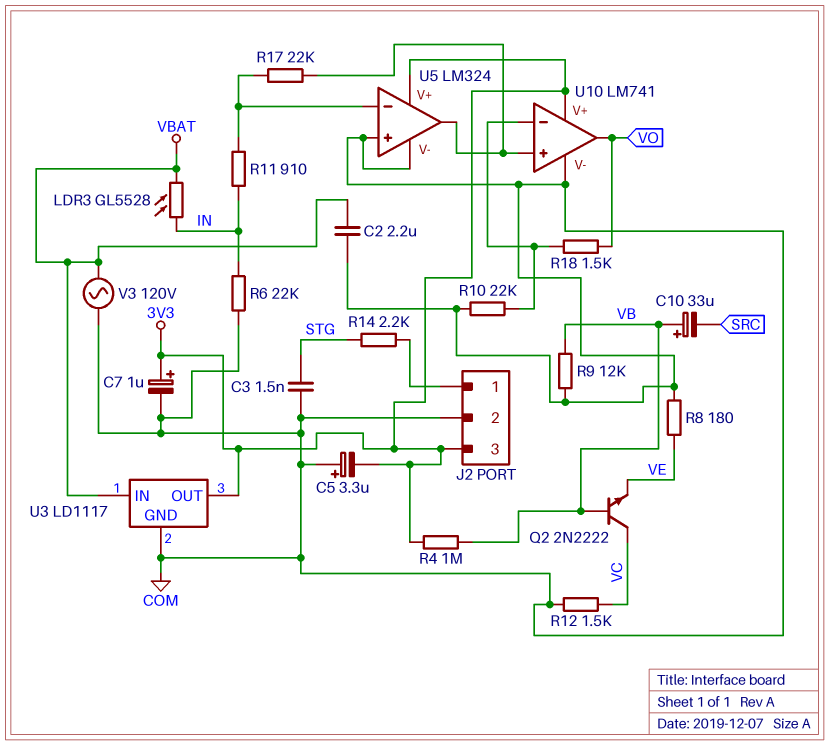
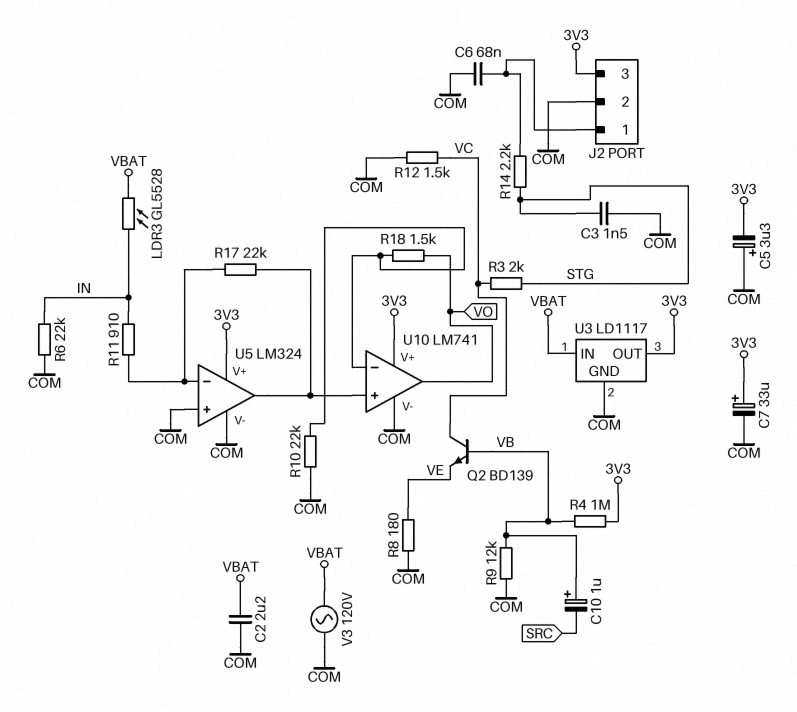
C6: none -> 68nF (COM, J2/1)
C7: 1uF (plus 3V3, minus COM) -> 33uF (plus 3V3, minus COM)
C10: 33uF (plus VB, minus SRC) -> 1uF (plus VB, minus SRC)
Q2: NPN 2N2222 (B VB, C VC, E VE) -> NPN BD139 (B VB, C VC, E VE)
R3: none -> 2k (STG, VC)

